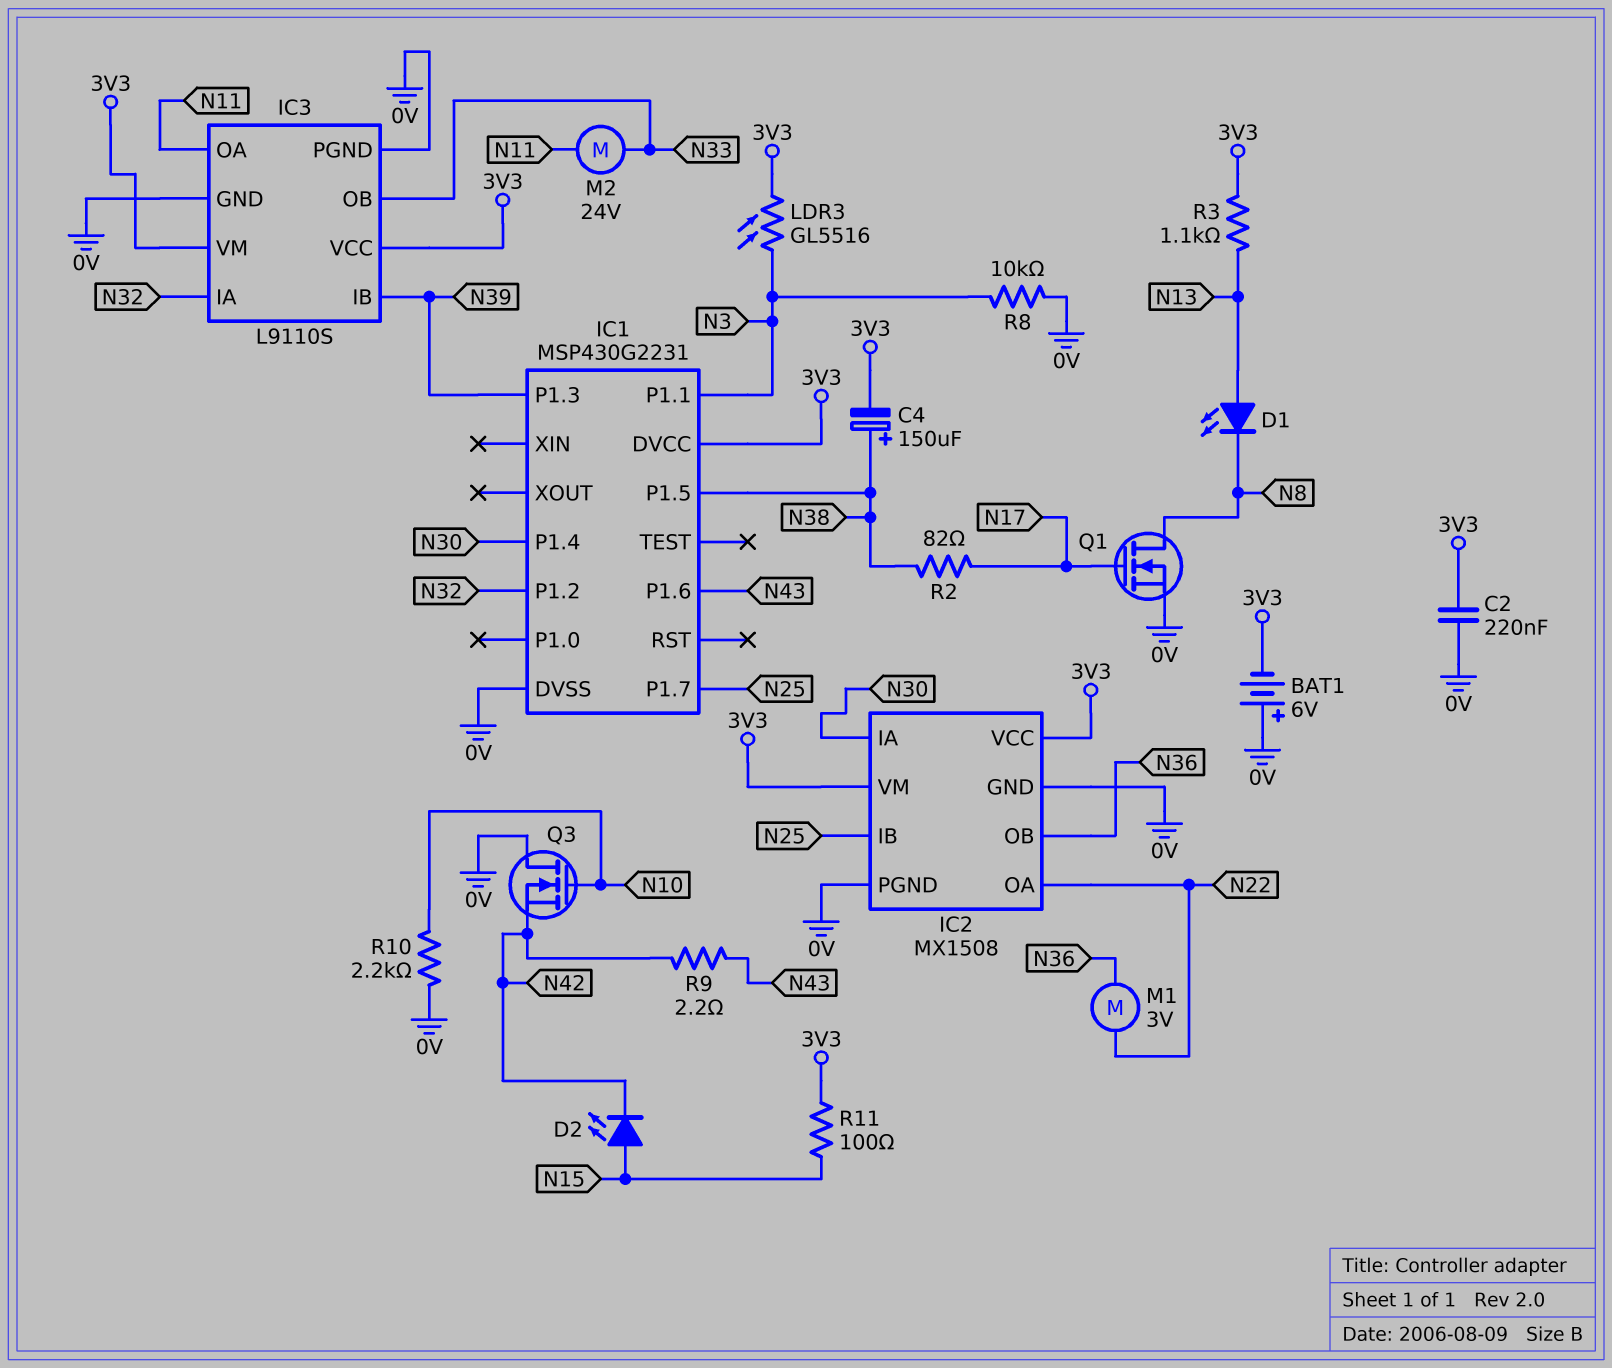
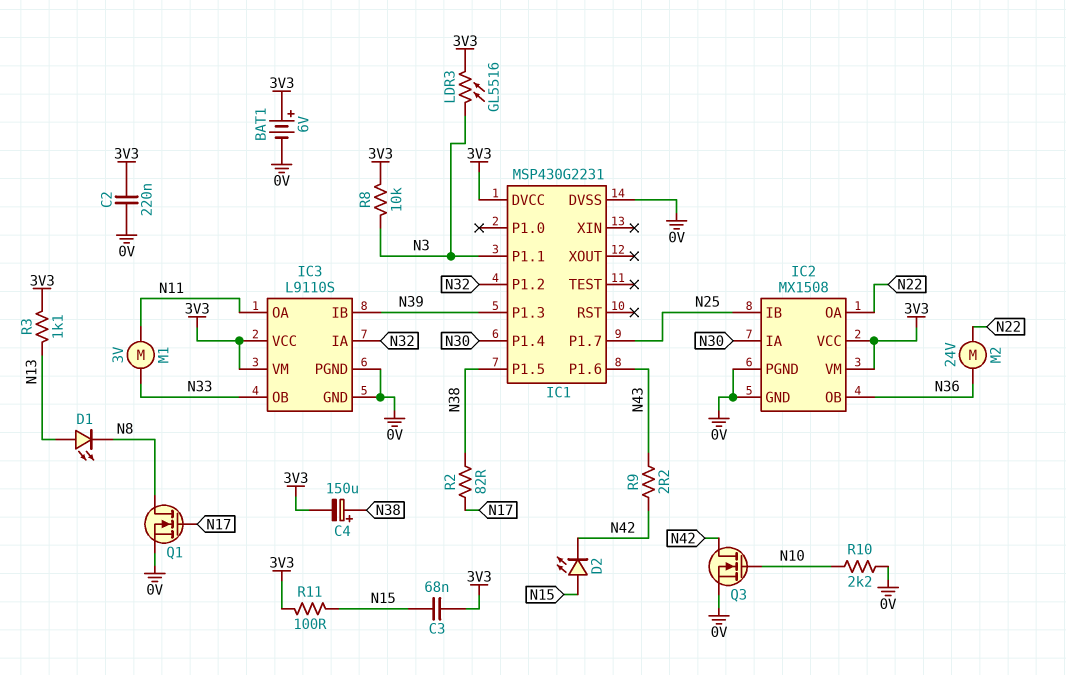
BAT1: 6V (plus 0V, minus 3V3) -> 6V (plus 3V3, minus 0V)
C3: none -> 68nF (3V3, N15)
M1: motor 3V (N22, N36) -> motor 3V (N11, N33)
M2: motor 24V (N11, N33) -> motor 24V (N22, N36)
Q3: NMOS (G N10, D 0V, S N42) -> NMOS (G N10, D N42, S 0V)
R8: 10k (0V, N3) -> 10k (3V3, N3)

